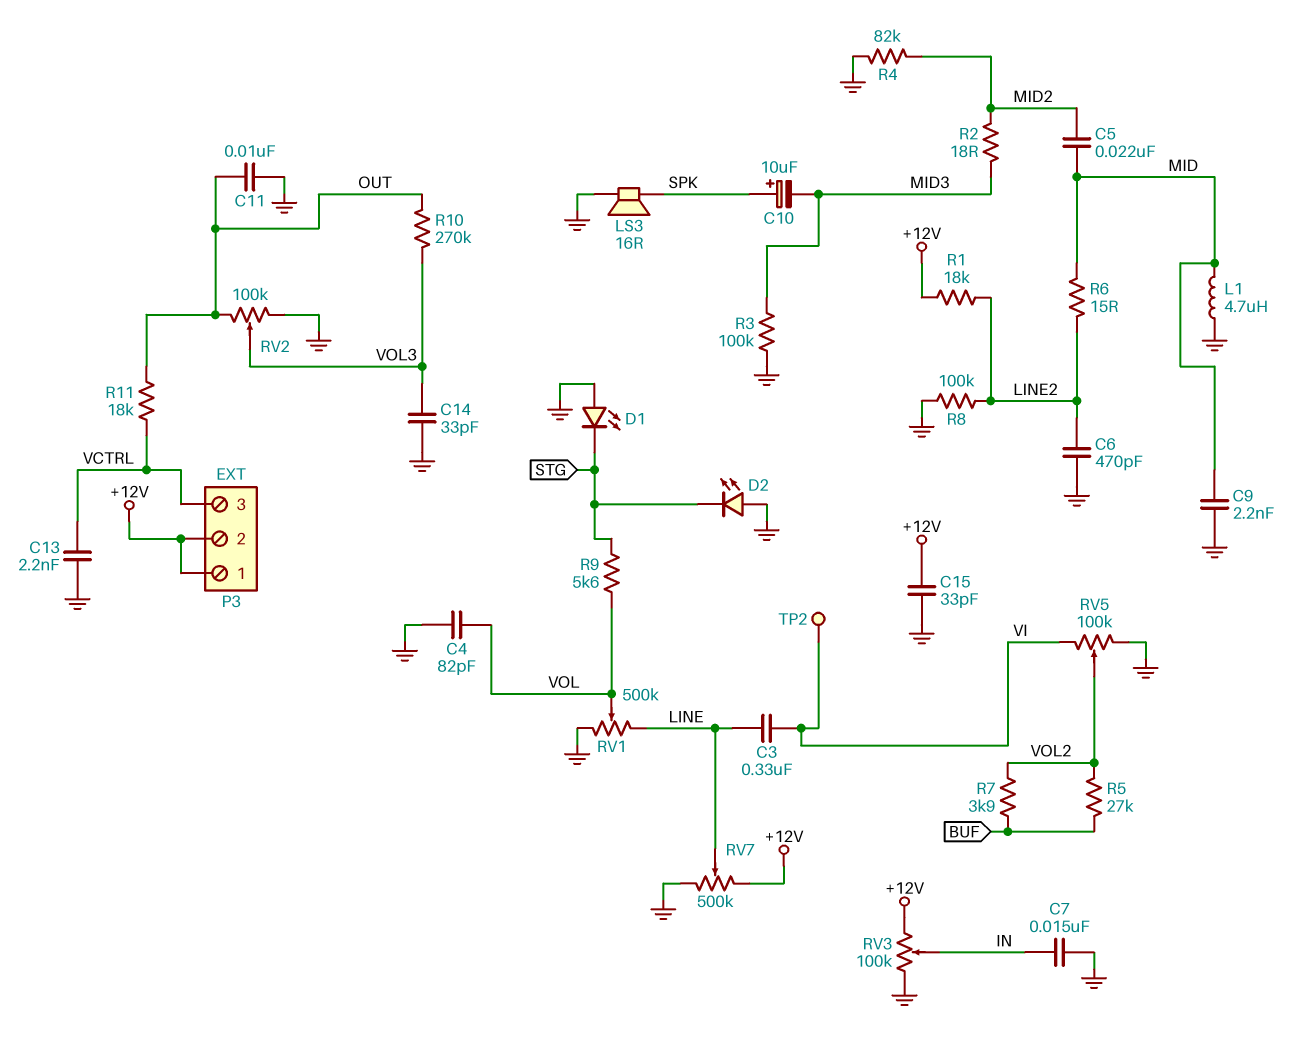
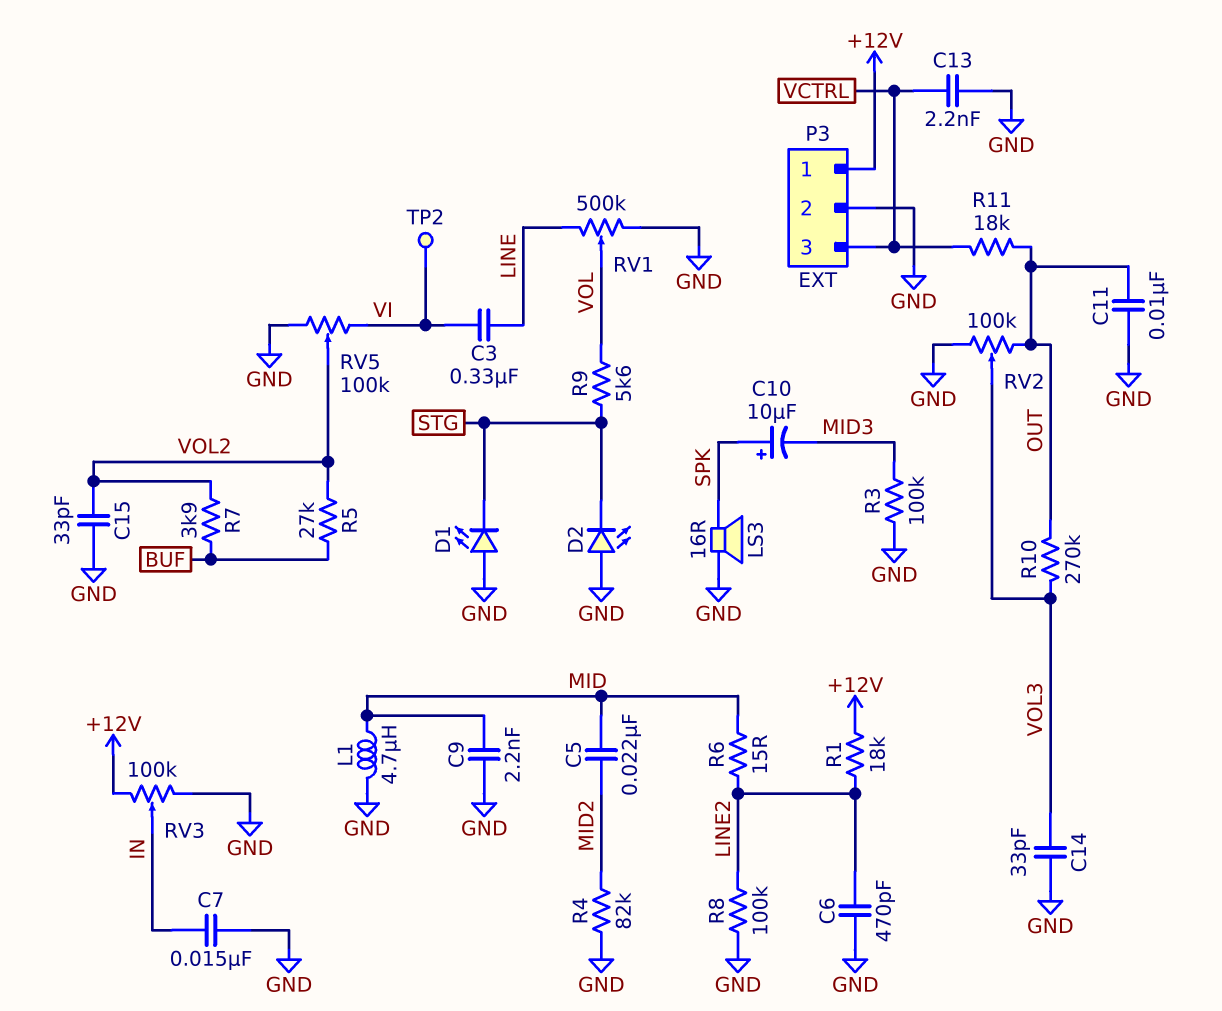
C4: 82pF (GND, VOL) -> none
C15: 33pF (+12V, GND) -> 33pF (GND, VOL2)
P3 pin 2: +12V -> GND
R2: 18 (MID2, MID3) -> none
RV7: 500k (+12V, GND, wiper LINE) -> none

